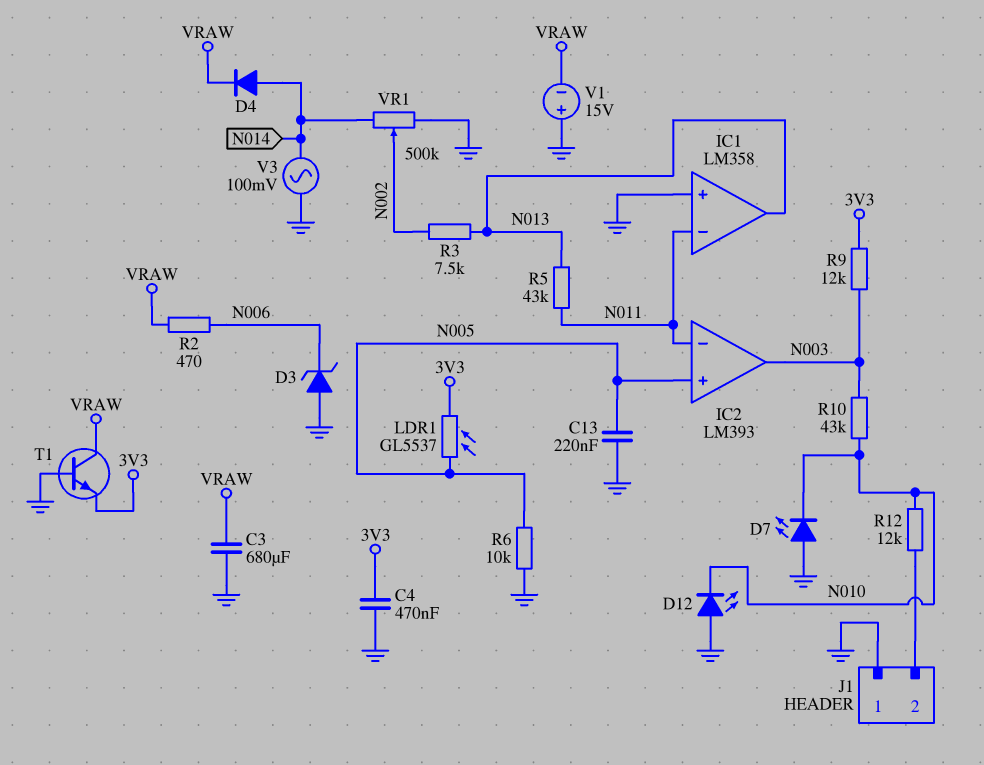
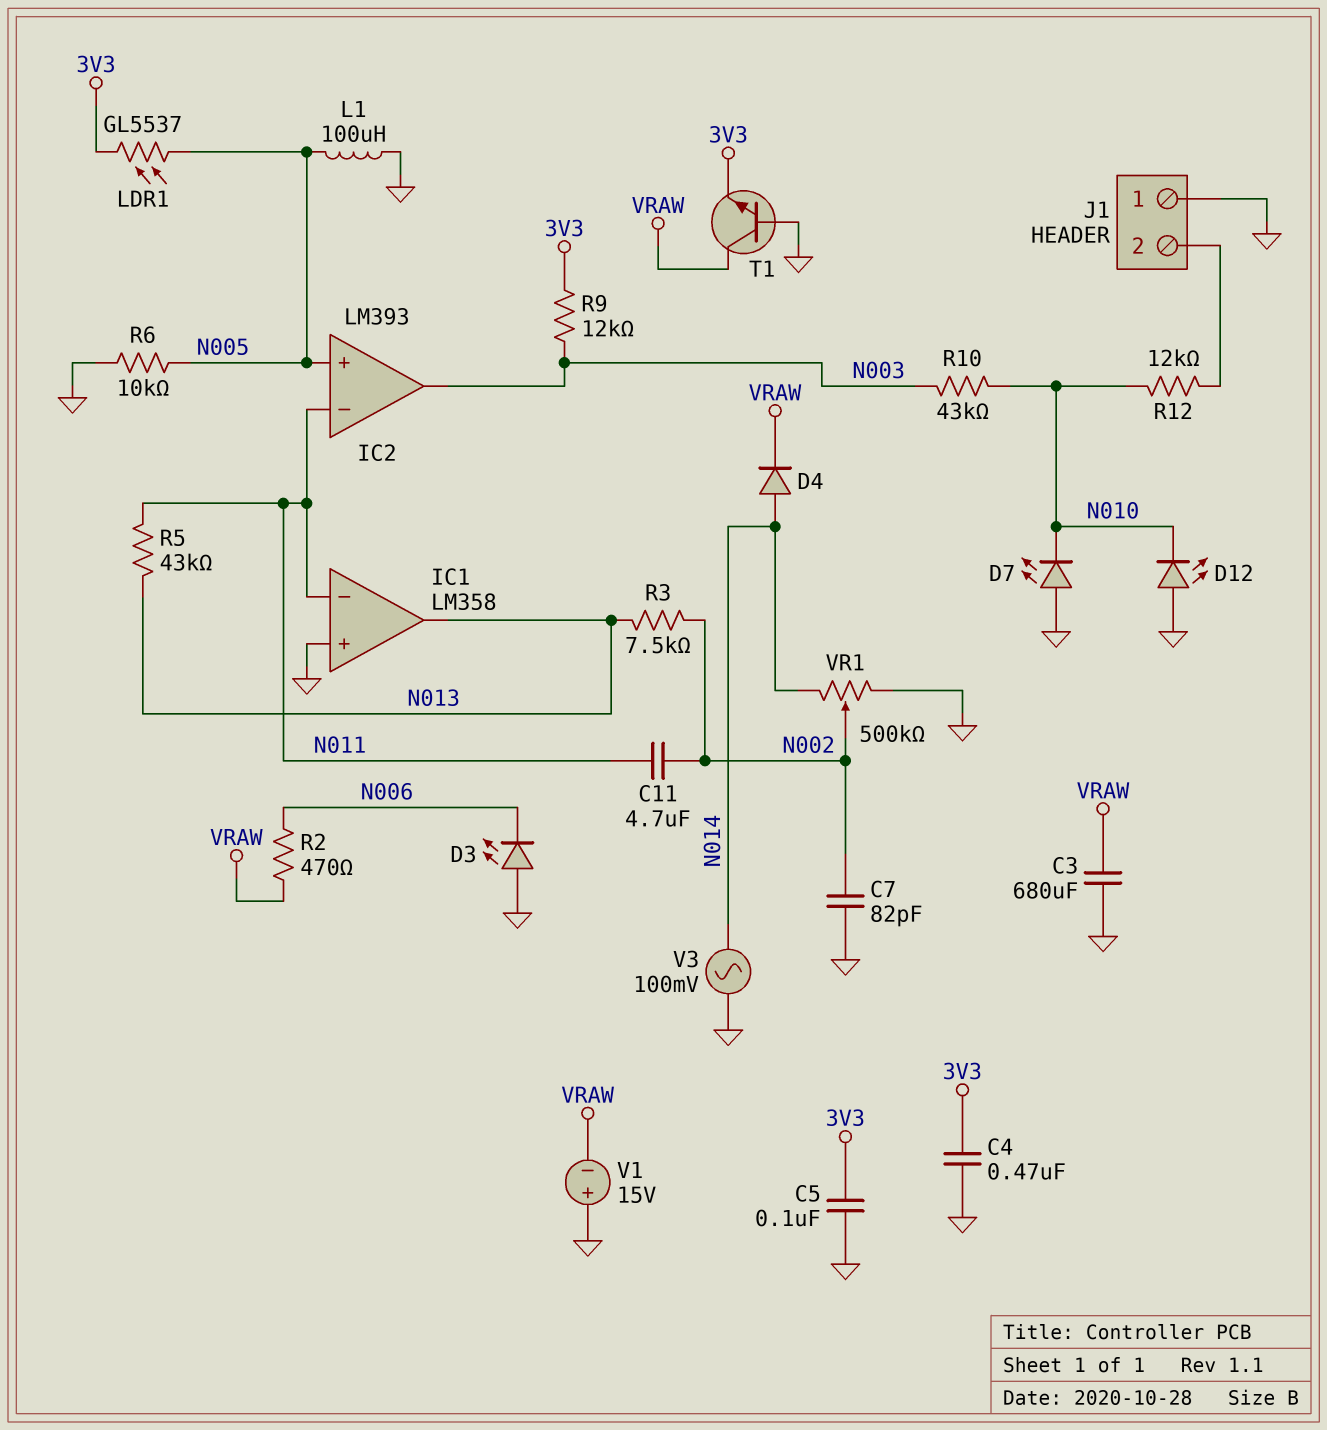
C5: none -> 100nF (3V3, GND)
C7: none -> 82pF (GND, N002)
C11: none -> 4.7uF (N002, N011)
C13: 220nF (GND, N005) -> none
D3: zener (A GND, K N006) -> LED (A GND, K N006)
L1: none -> 100uH (GND, N005)

